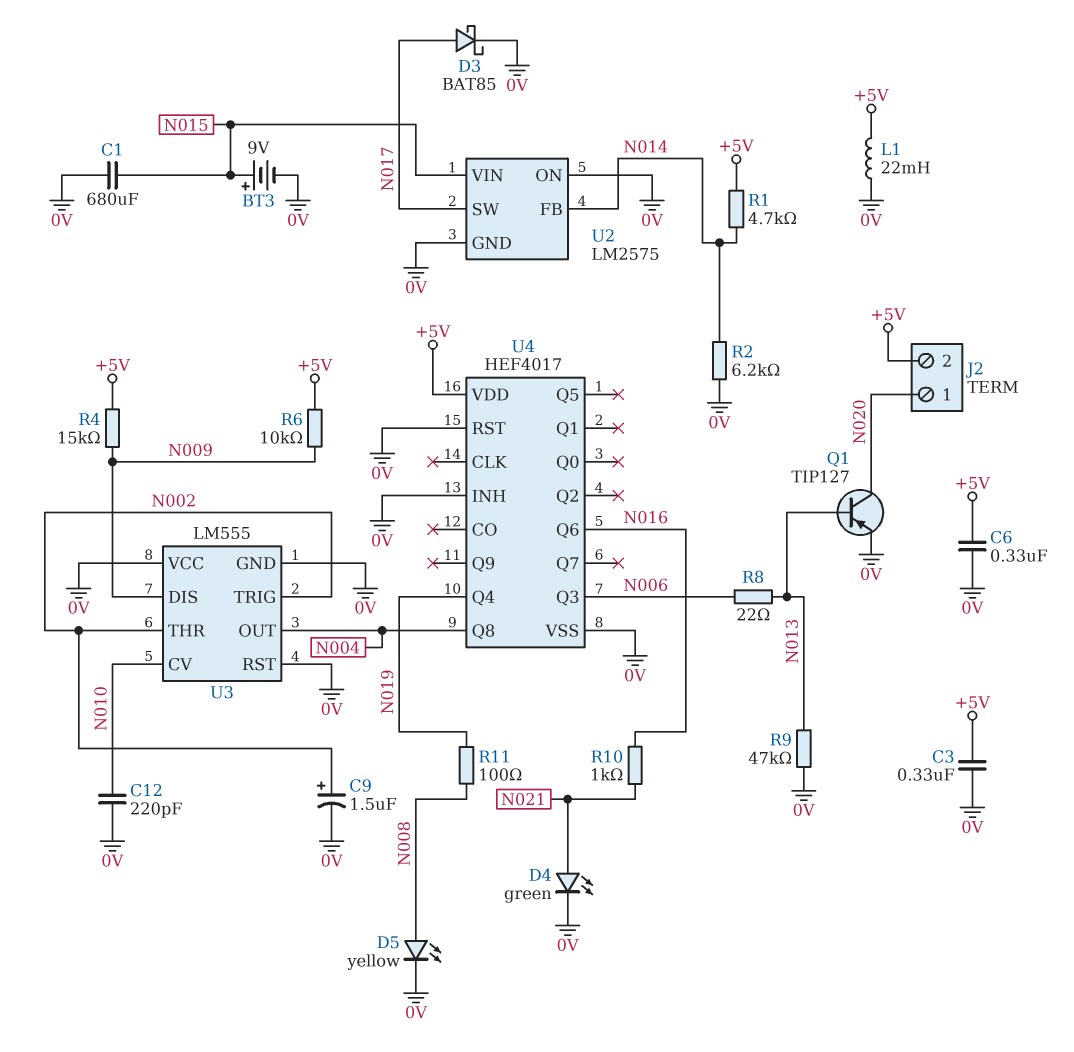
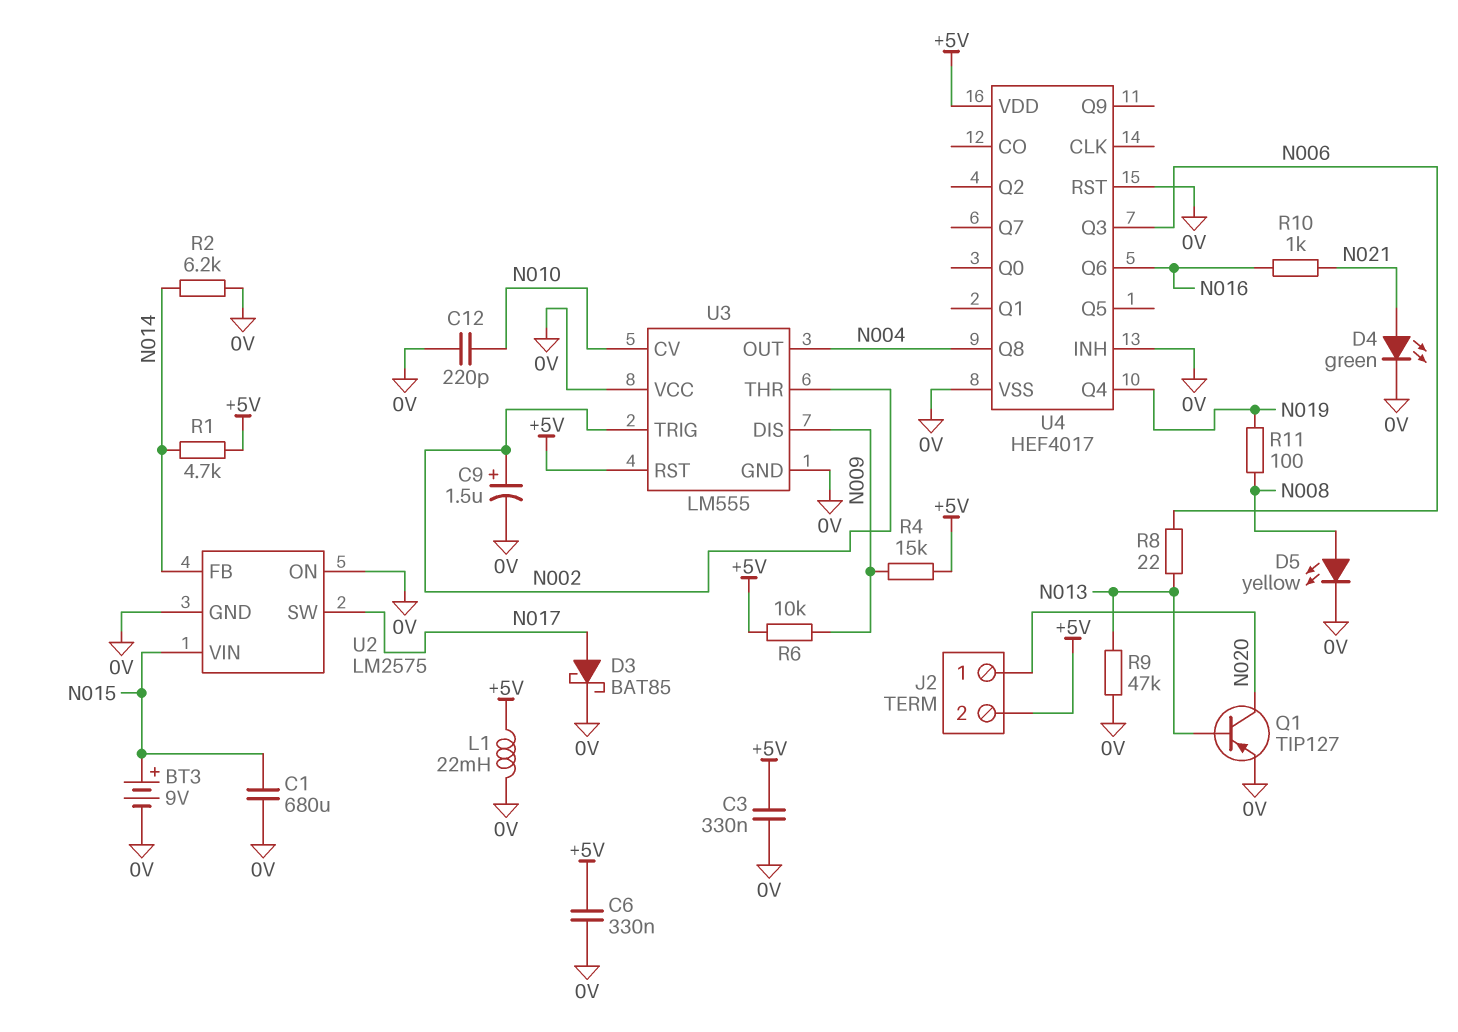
U3 pin RST: 0V -> +5V

